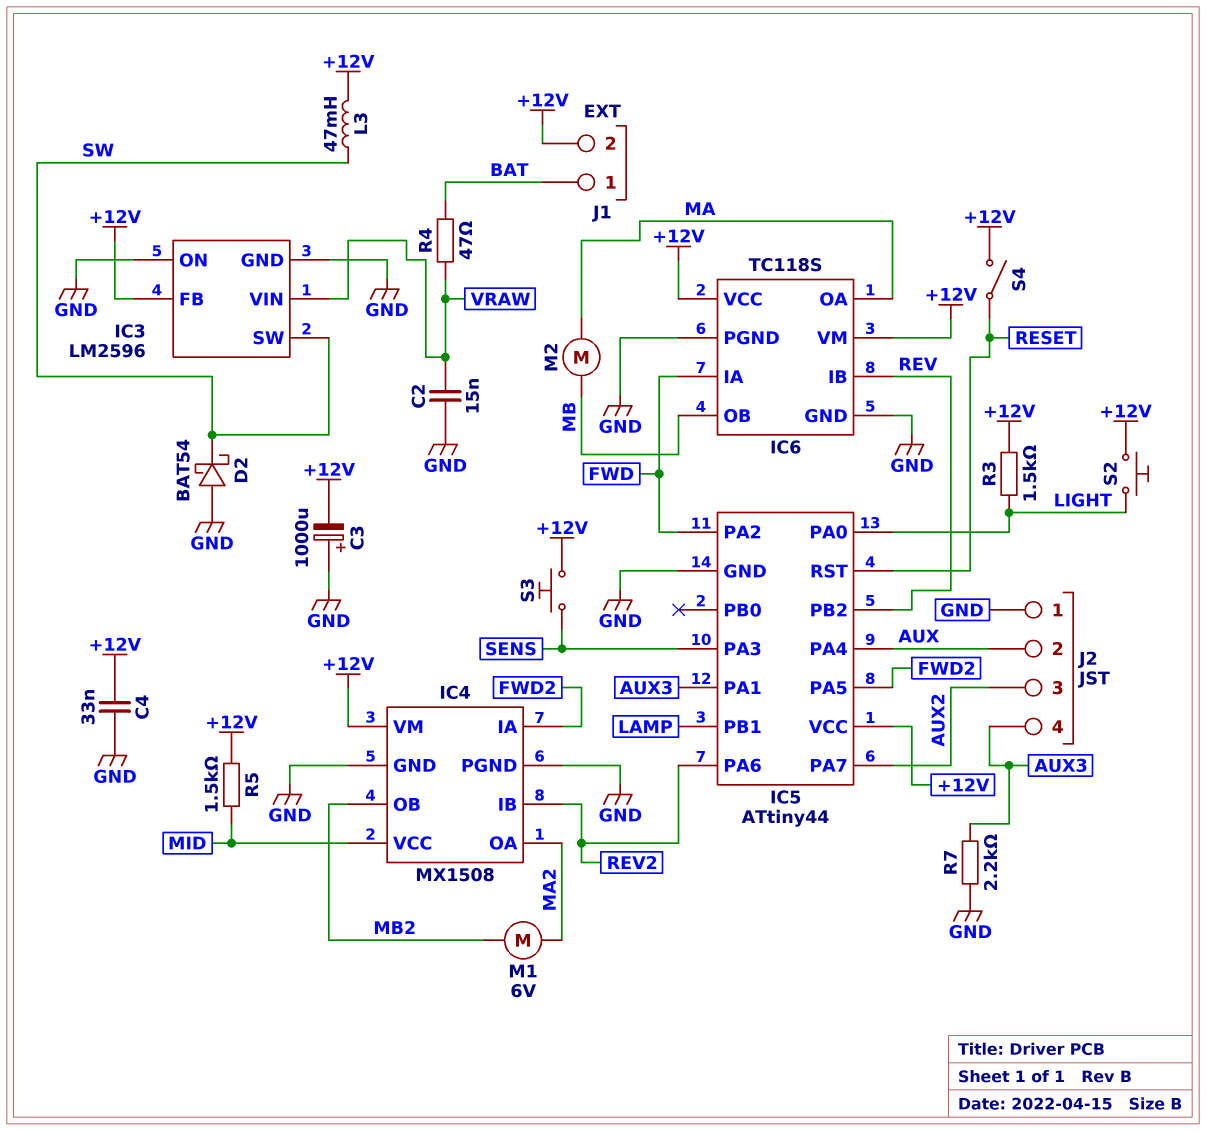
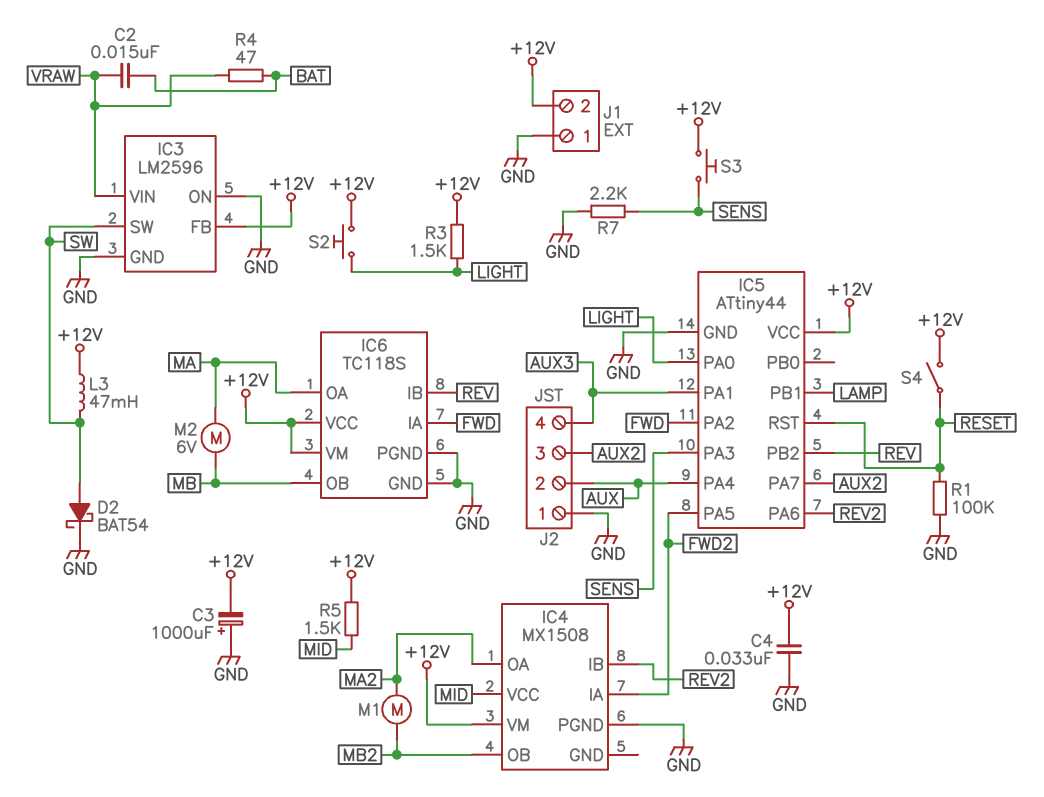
C2: 15nF (GND, VRAW) -> 15nF (BAT, VRAW)
D2: schottky BAT54 (A GND, K SW) -> schottky BAT54 (A SW, K GND)
IC4 pin GND: GND -> none
J1 pin 1: BAT -> GND
M1: motor 6V (MA2, MB2) -> motor (MA2, MB2)
M2: motor (MA, MB) -> motor 6V (MA, MB)
R1: none -> 100k (GND, RESET)
R7: 2.2k (AUX3, GND) -> 2.2k (GND, SENS)

